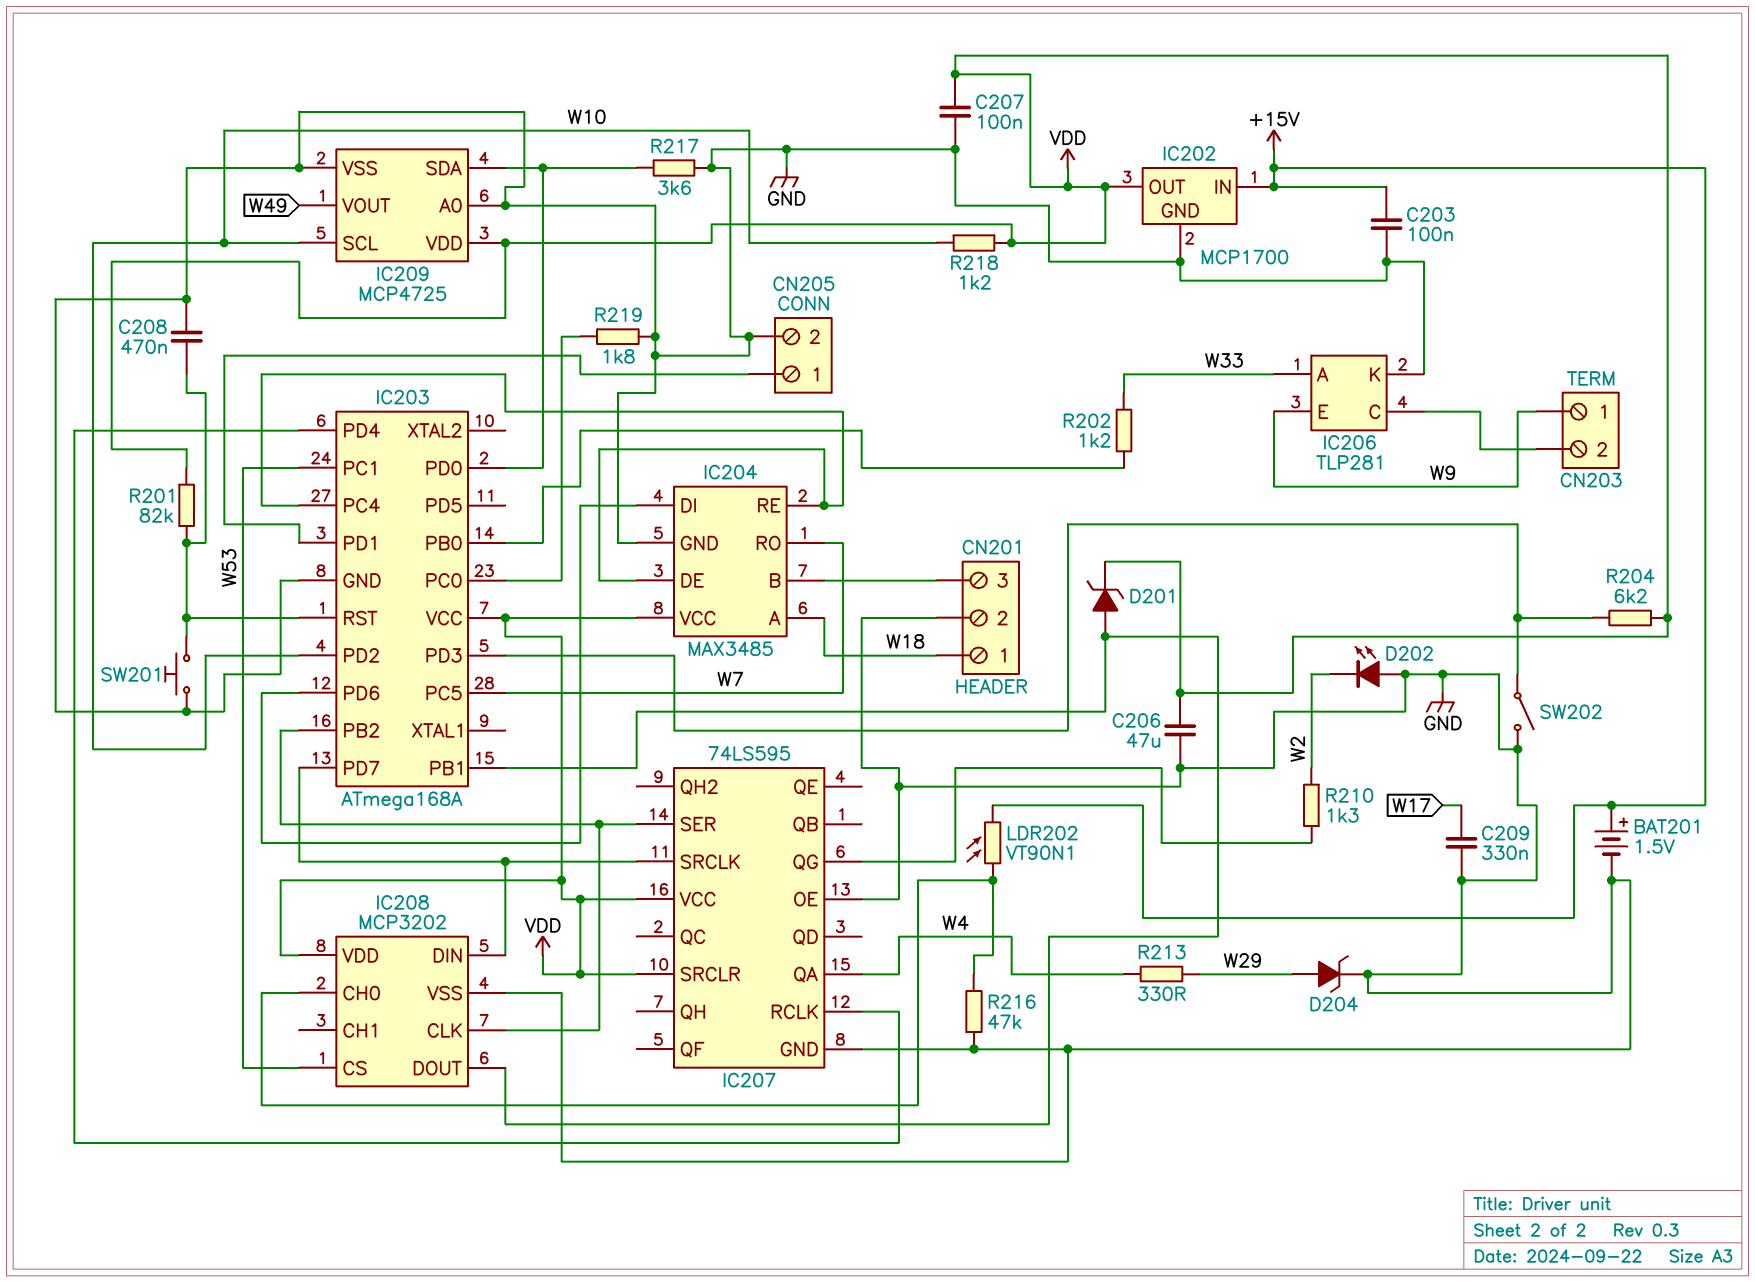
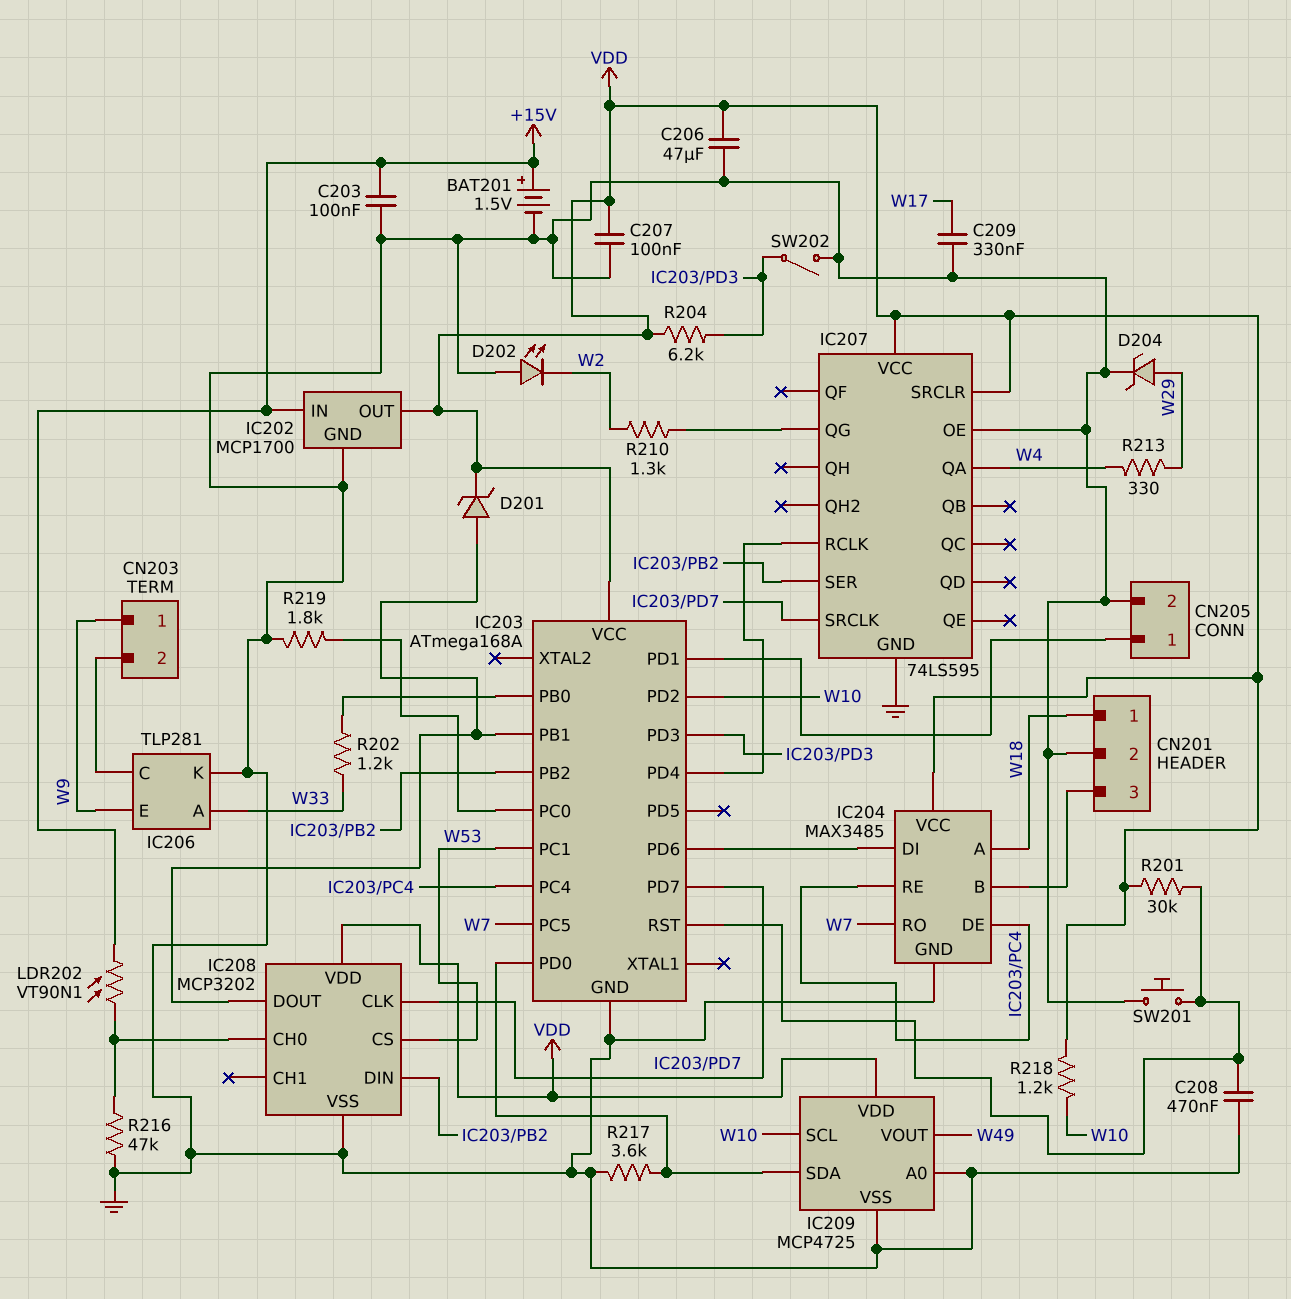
IC208 pin CLK: IC203/PB2 -> IC203/PD7
IC208 pin DIN: IC203/PD7 -> IC203/PB2
R201: 82k (IC203/RST, VDD) -> 30k (IC203/RST, VDD)

